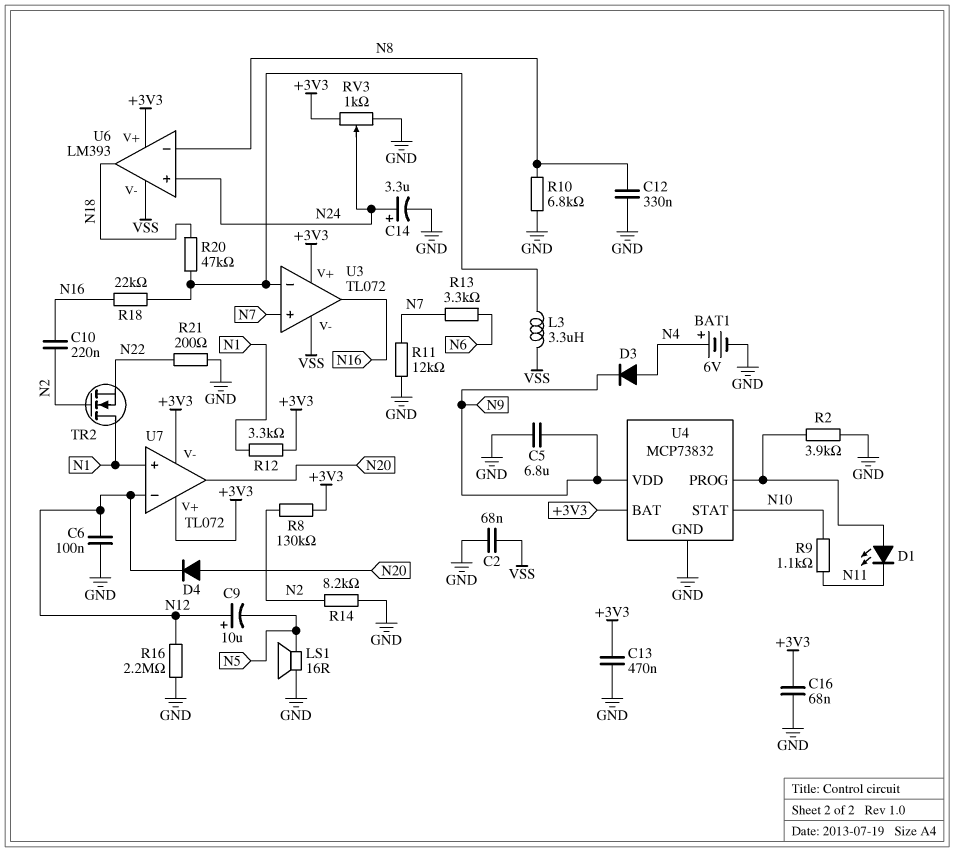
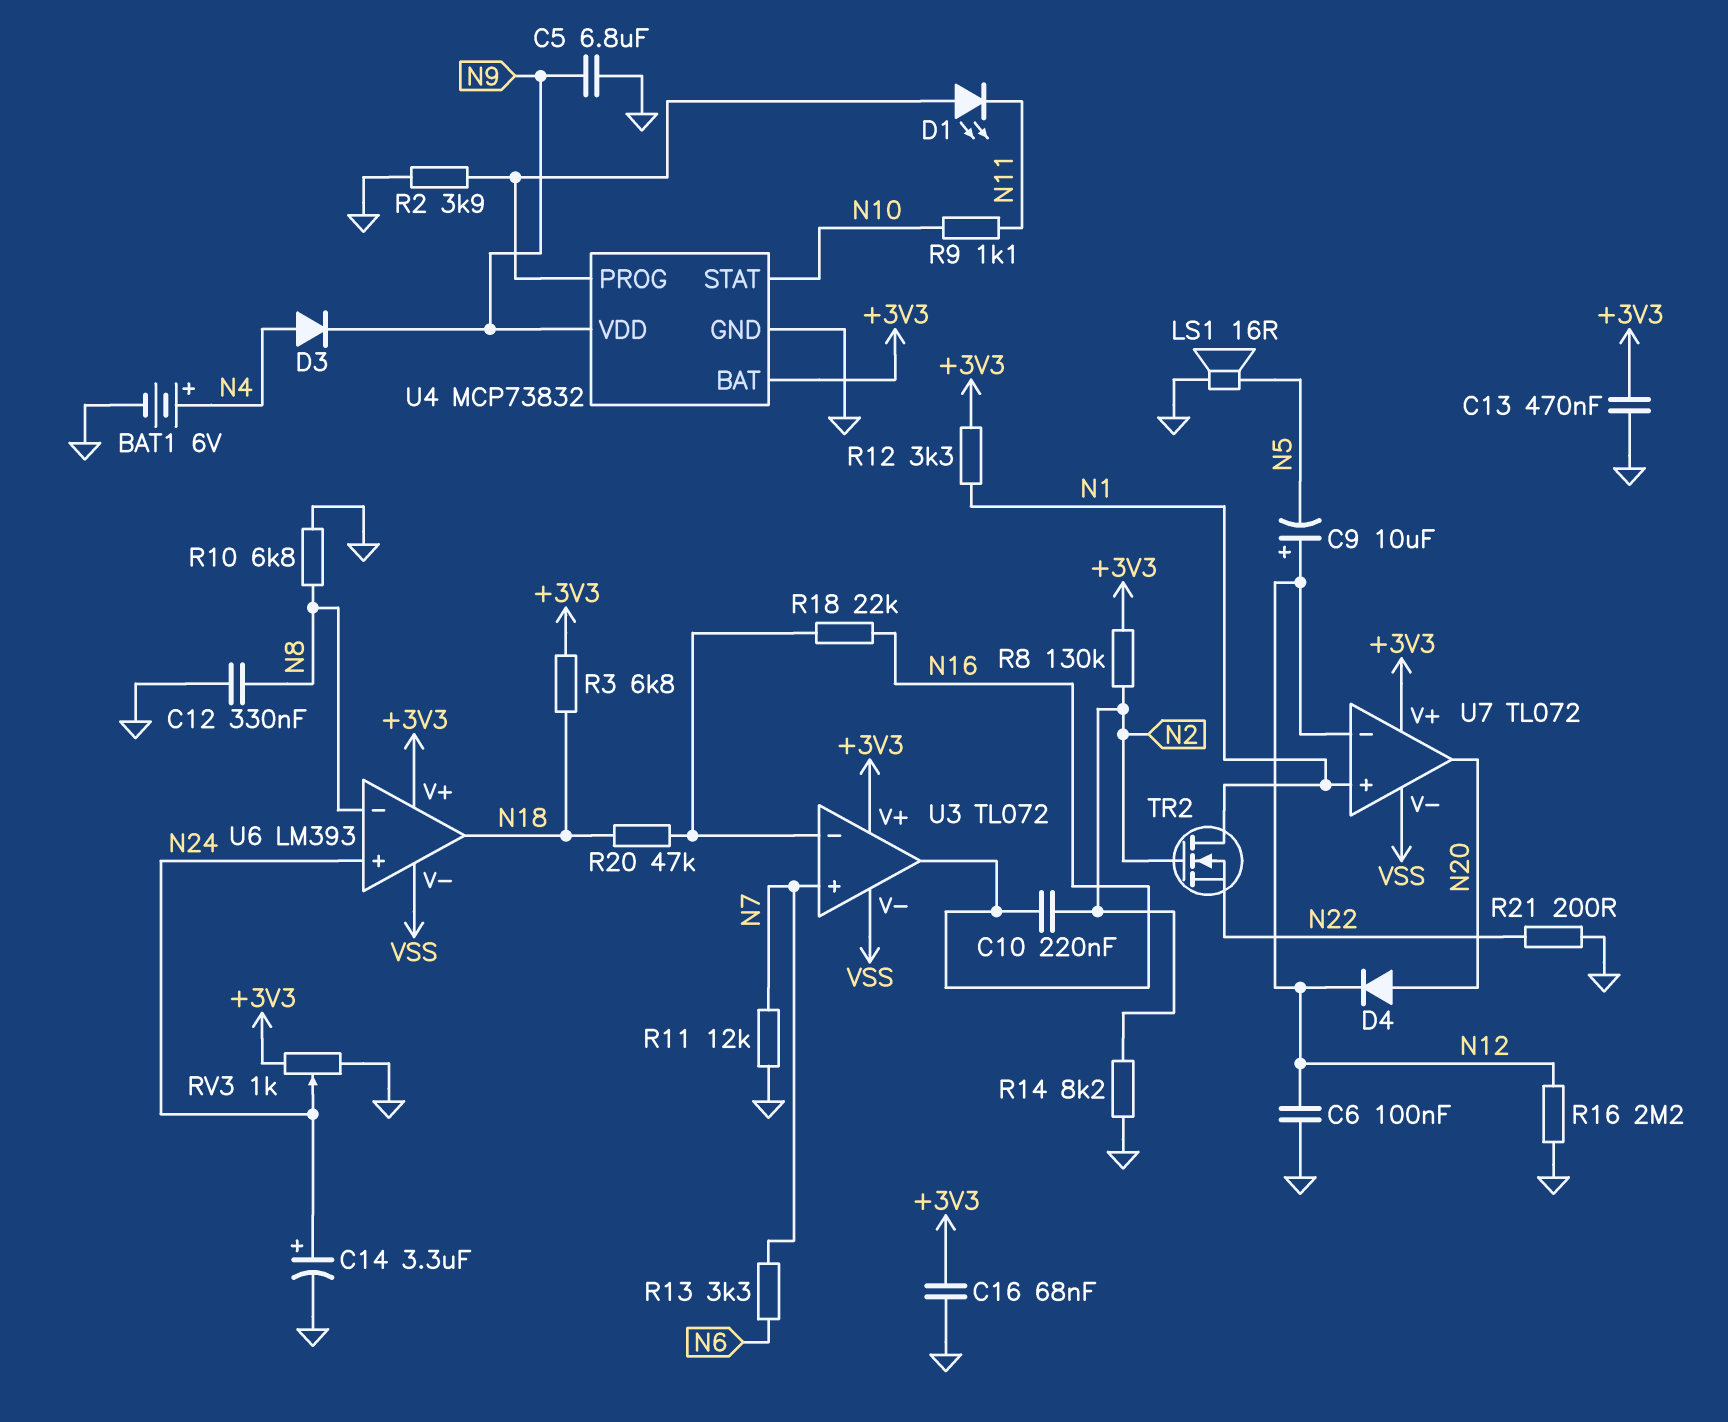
C2: 68nF (GND, VSS) -> none
L3: 3.3uH (U3/in-, VSS) -> none
R3: none -> 6.8k (+3V3, N18)
U7 pin V-: +3V3 -> VSS

